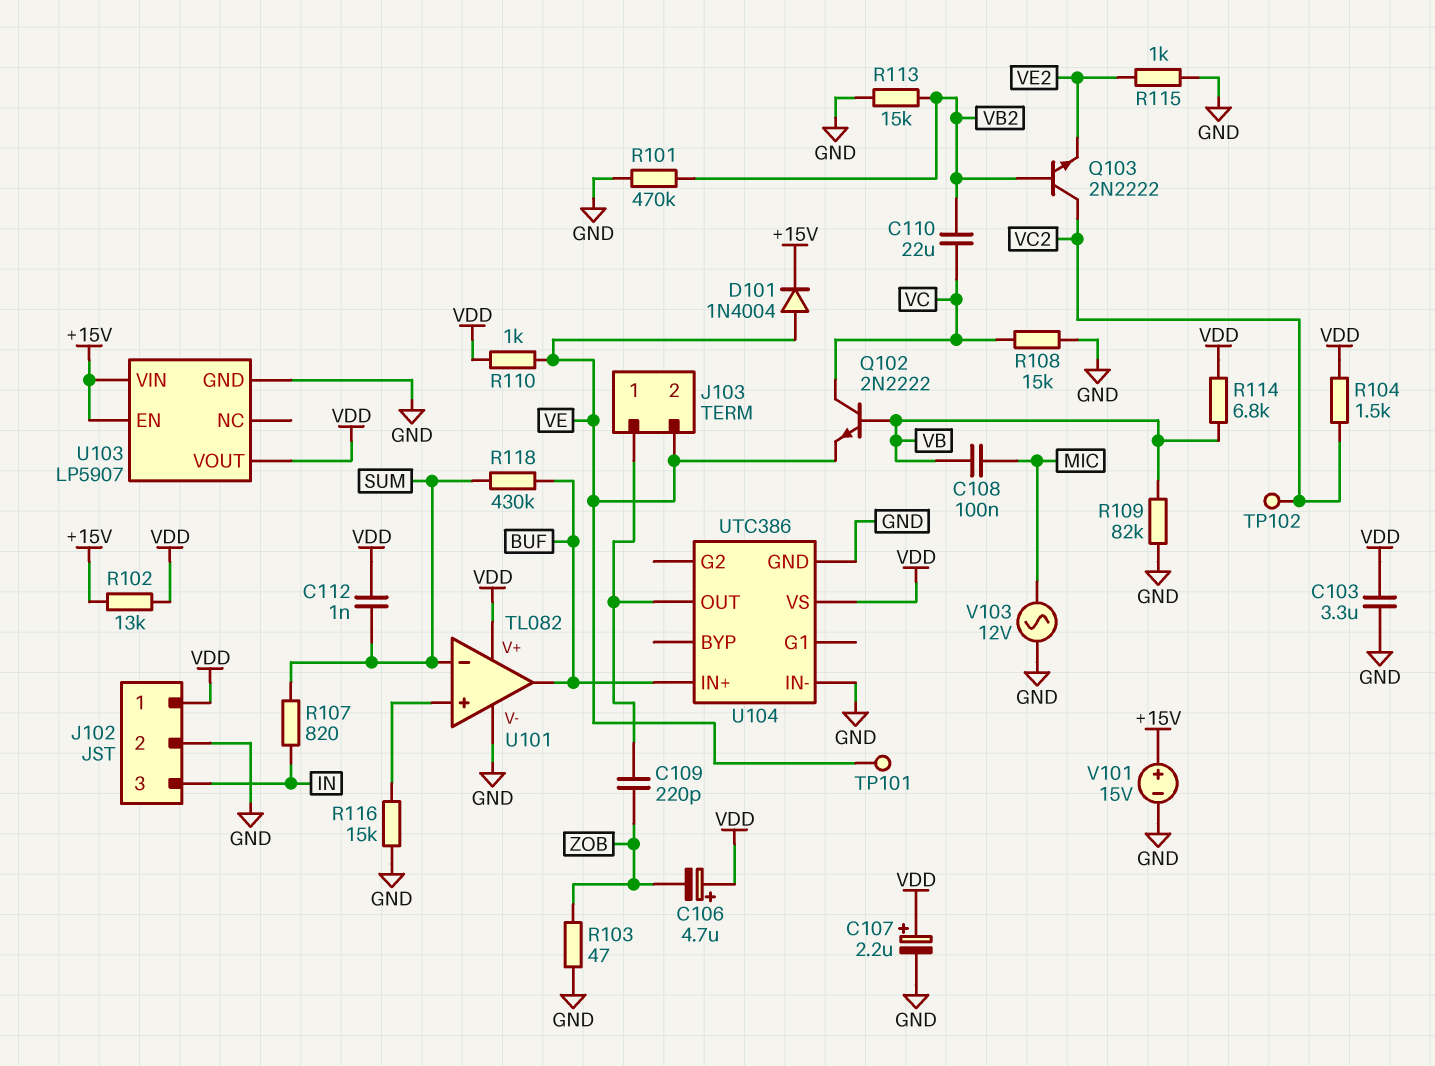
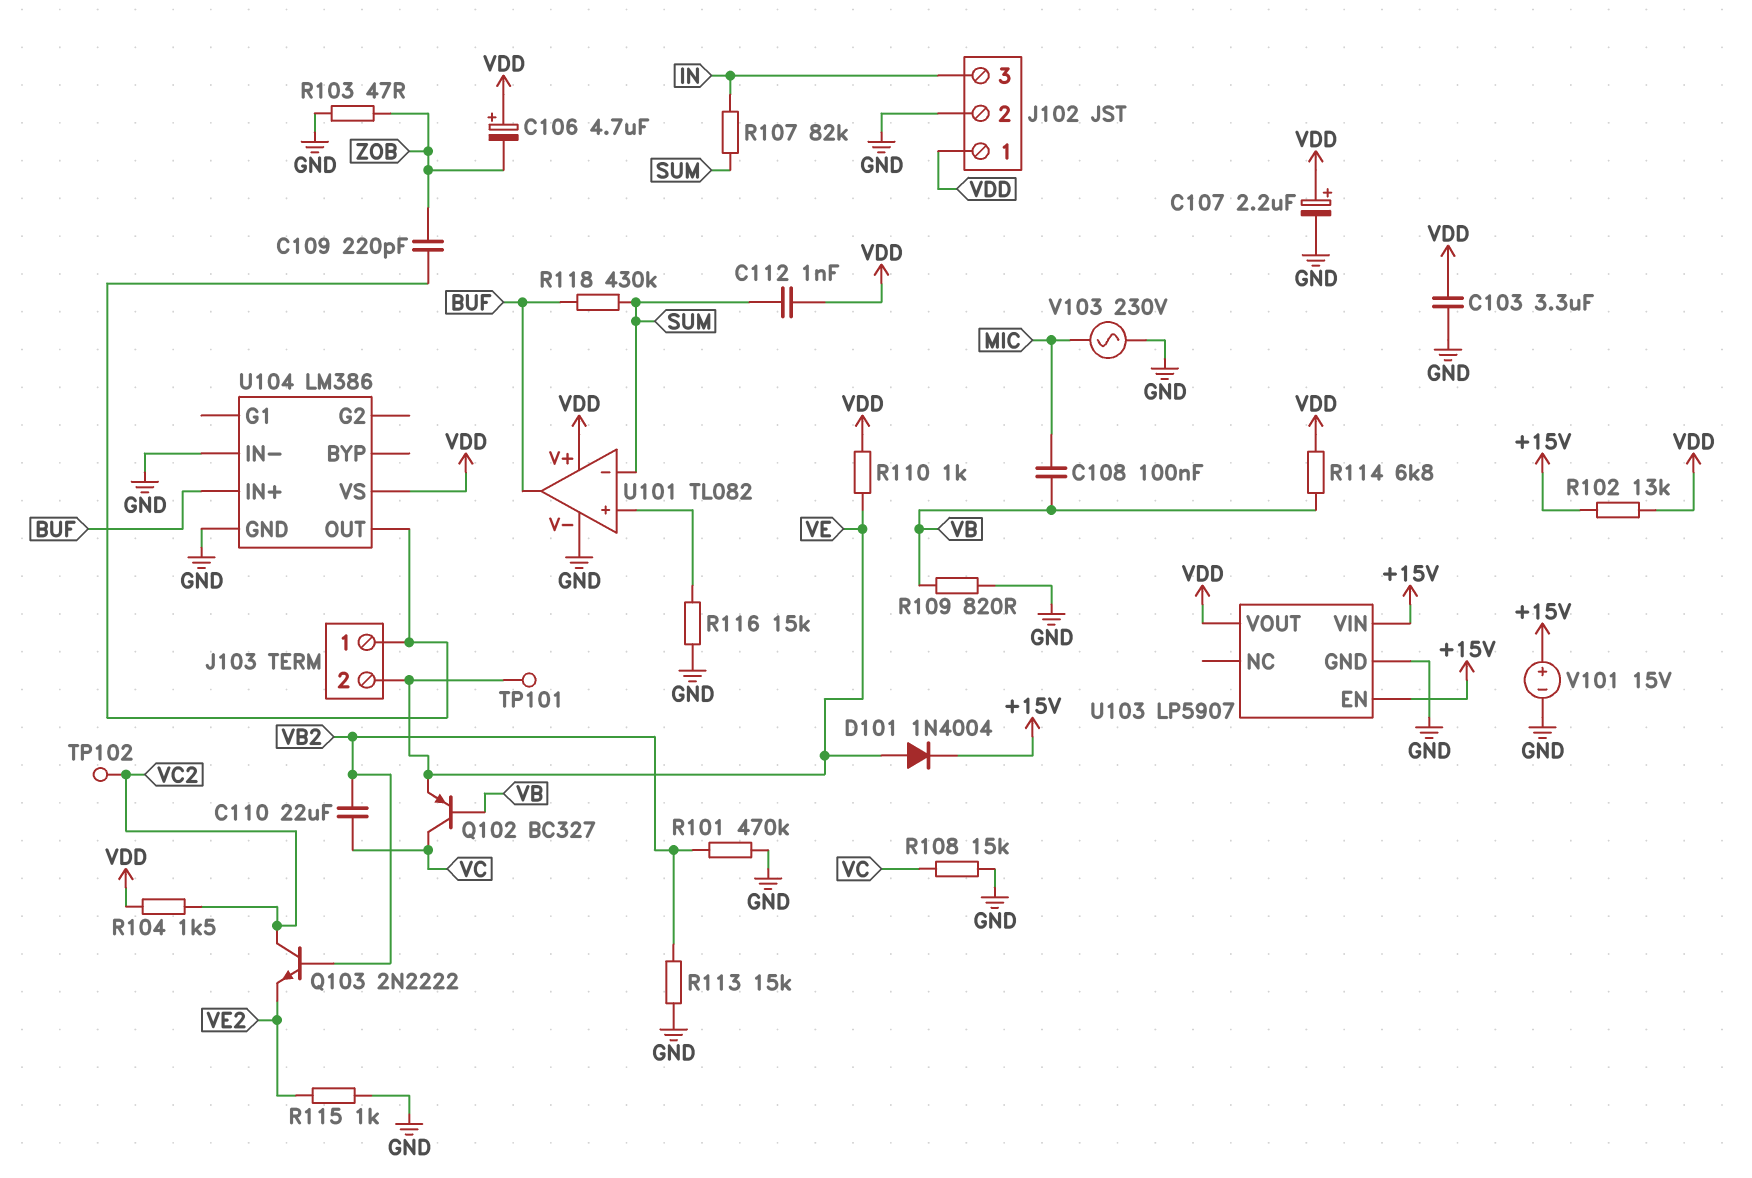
Q102: NPN 2N2222 (B VB, C VC, E VE) -> PNP BC327 (B VB, C VC, E VE)
R107: 820 (IN, SUM) -> 82k (IN, SUM)
R109: 82k (GND, VB) -> 820 (GND, VB)
U104: UTC386 -> LM386
V103: AC 12V (GND, MIC) -> AC 230V (GND, MIC)

